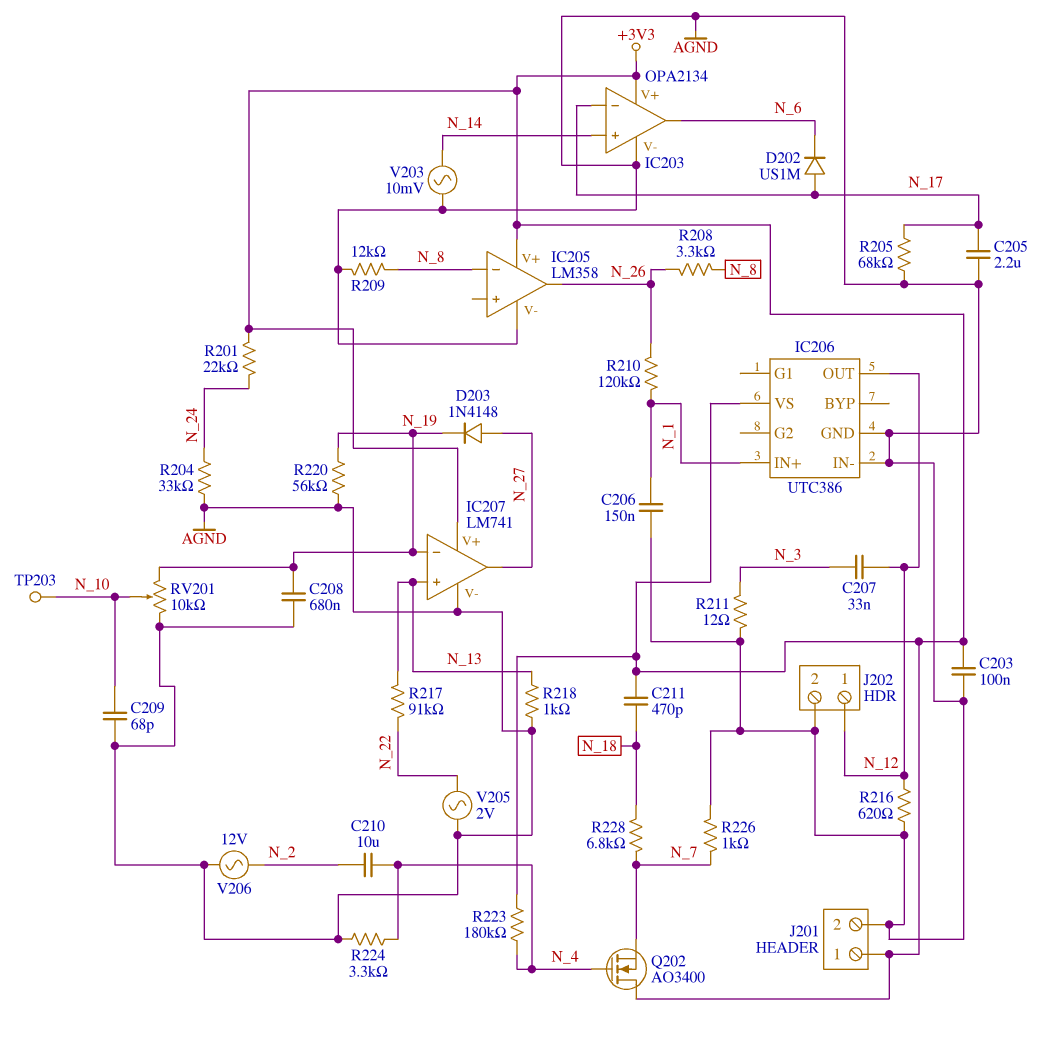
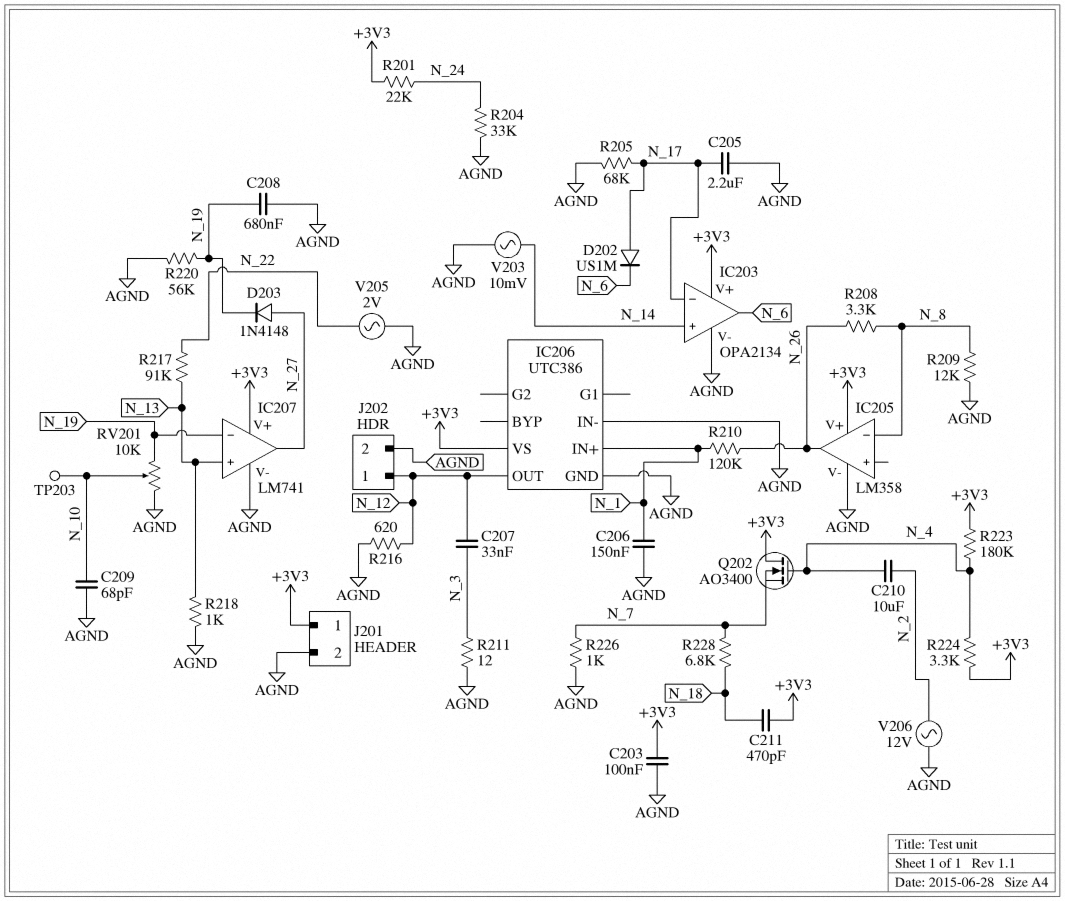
R224: 3.3k (AGND, N_4) -> 3.3k (+3V3, N_4)

